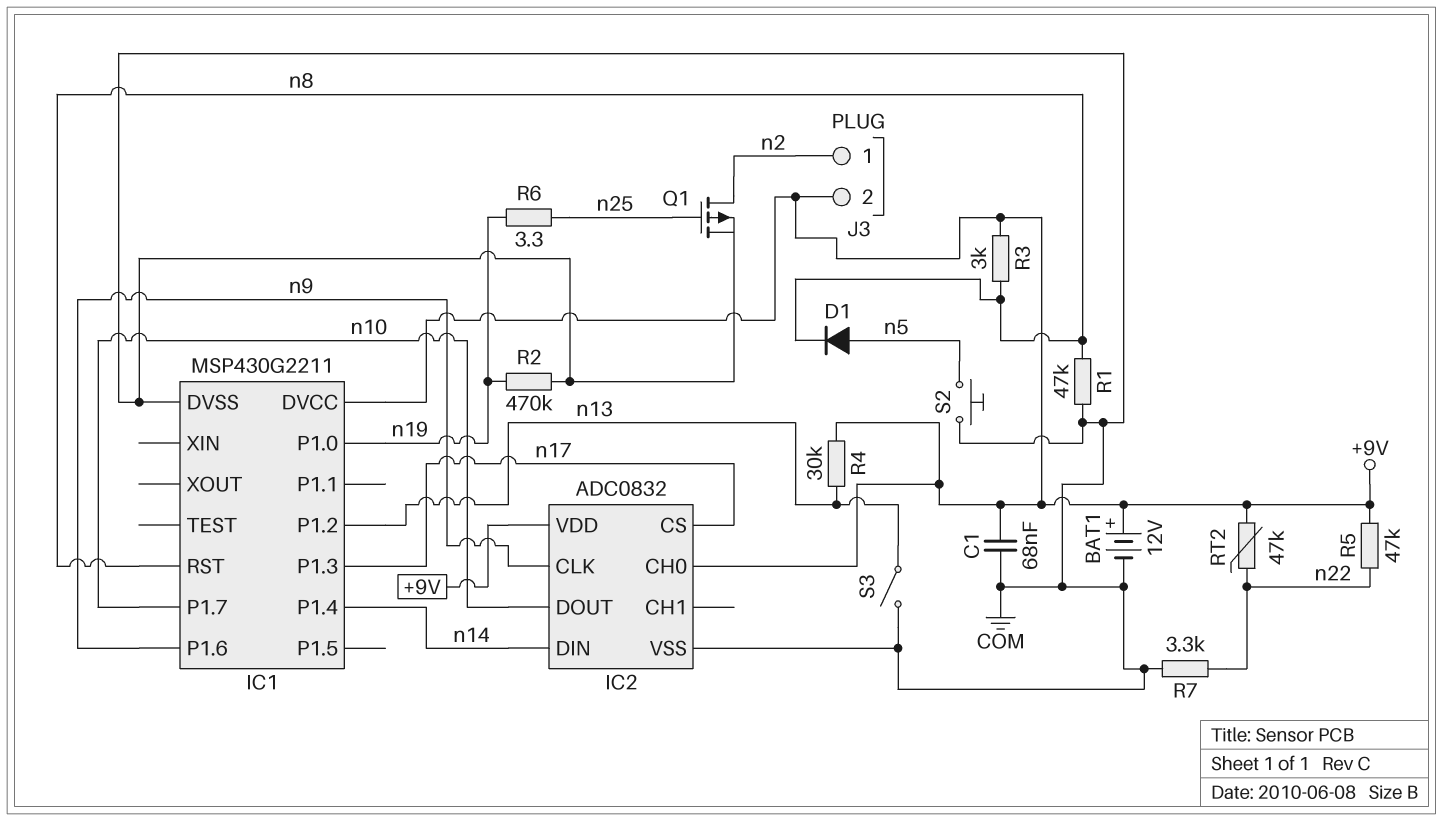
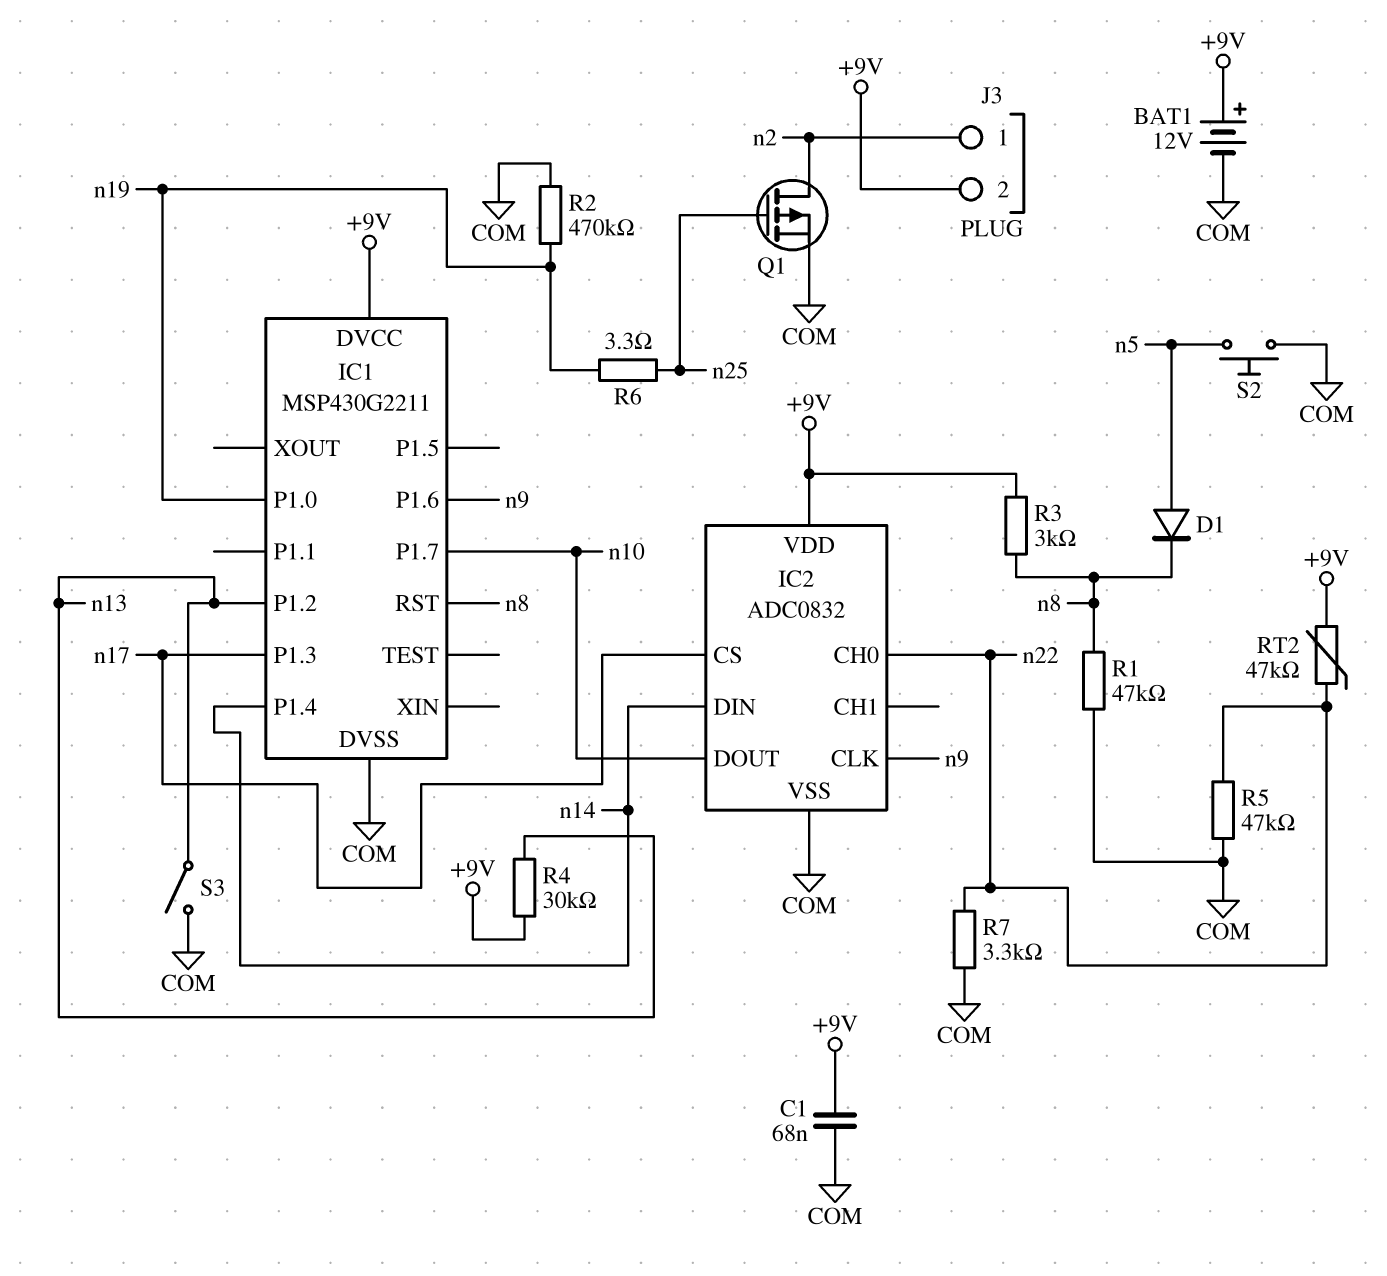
IC2 pin CH0: +9V -> n22
R5: 47k (+9V, n22) -> 47k (COM, n22)

